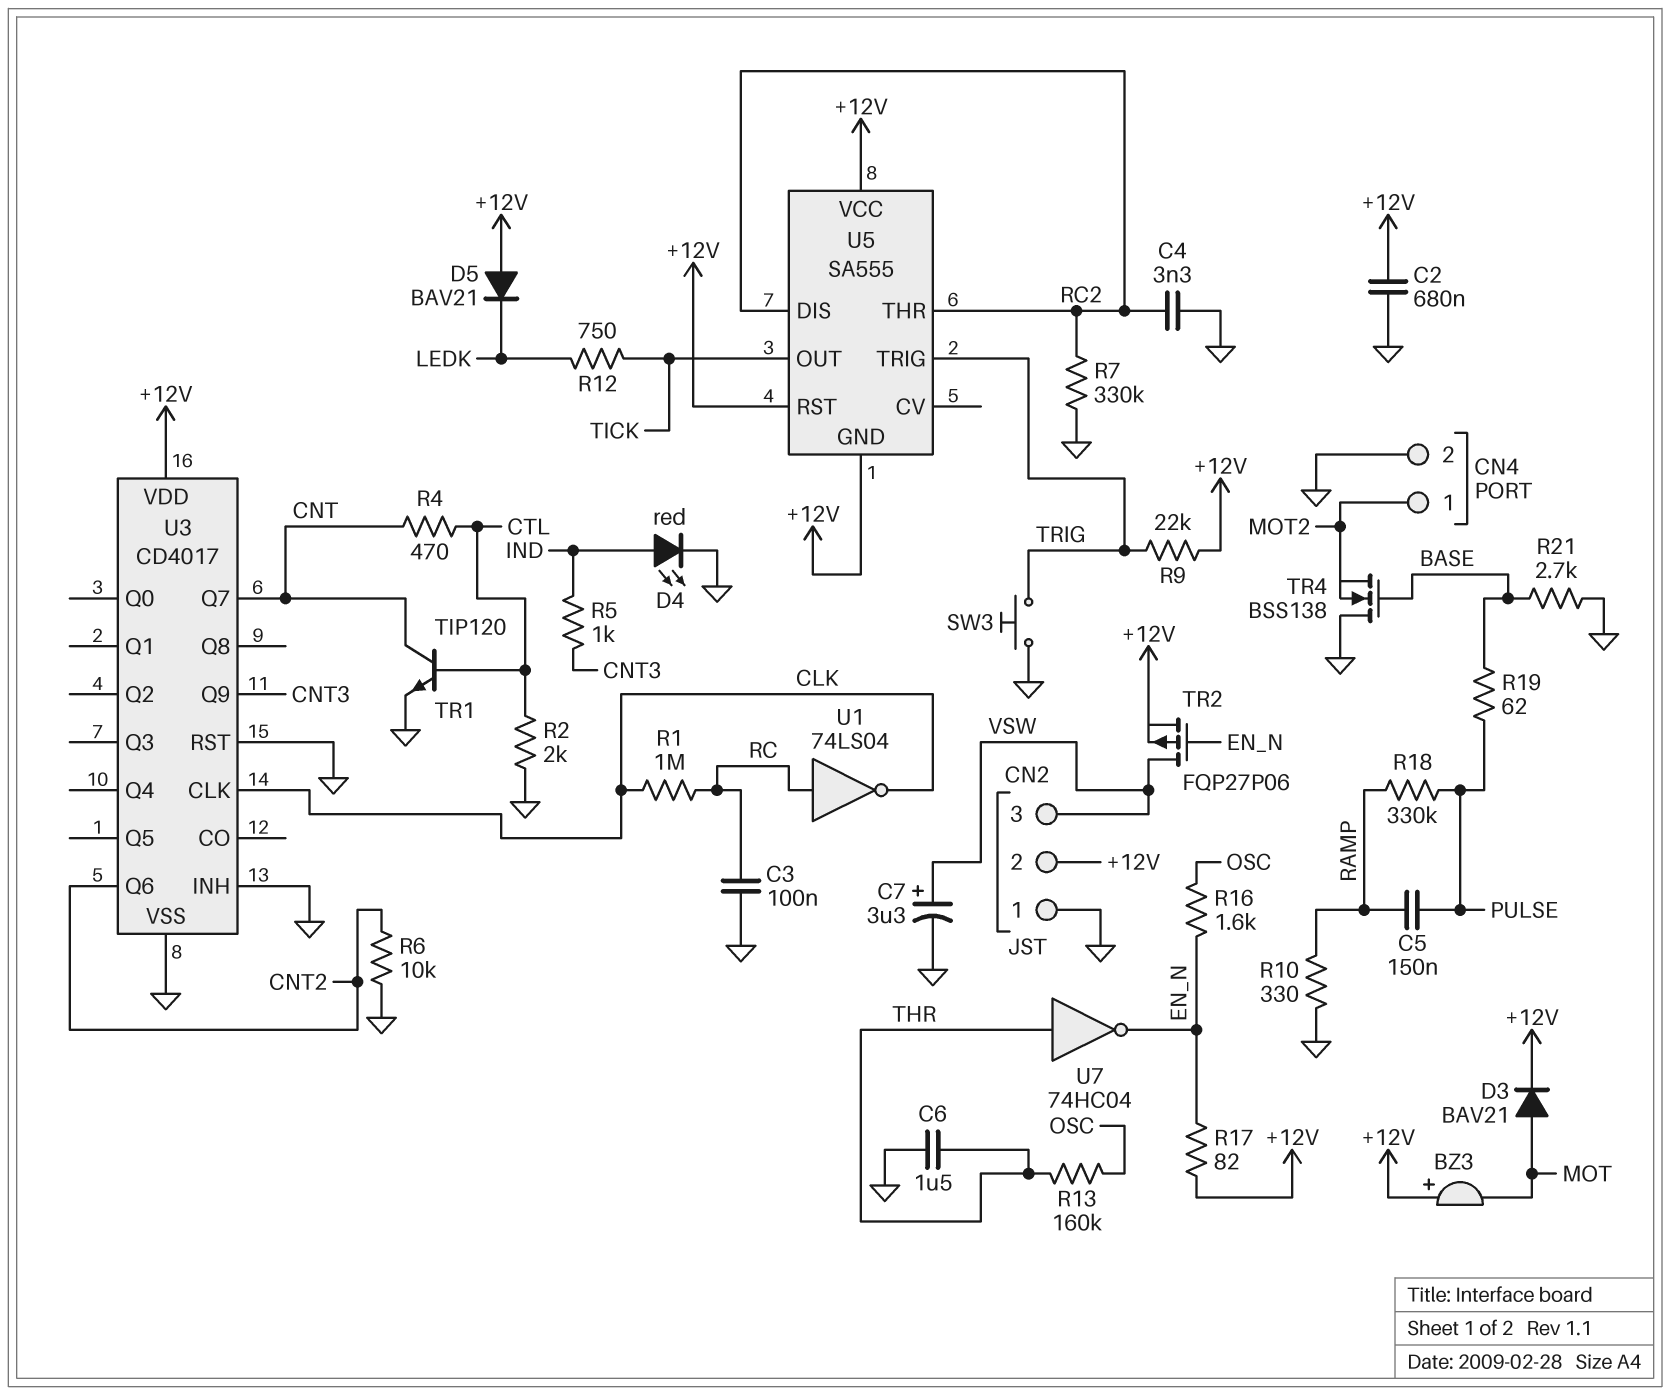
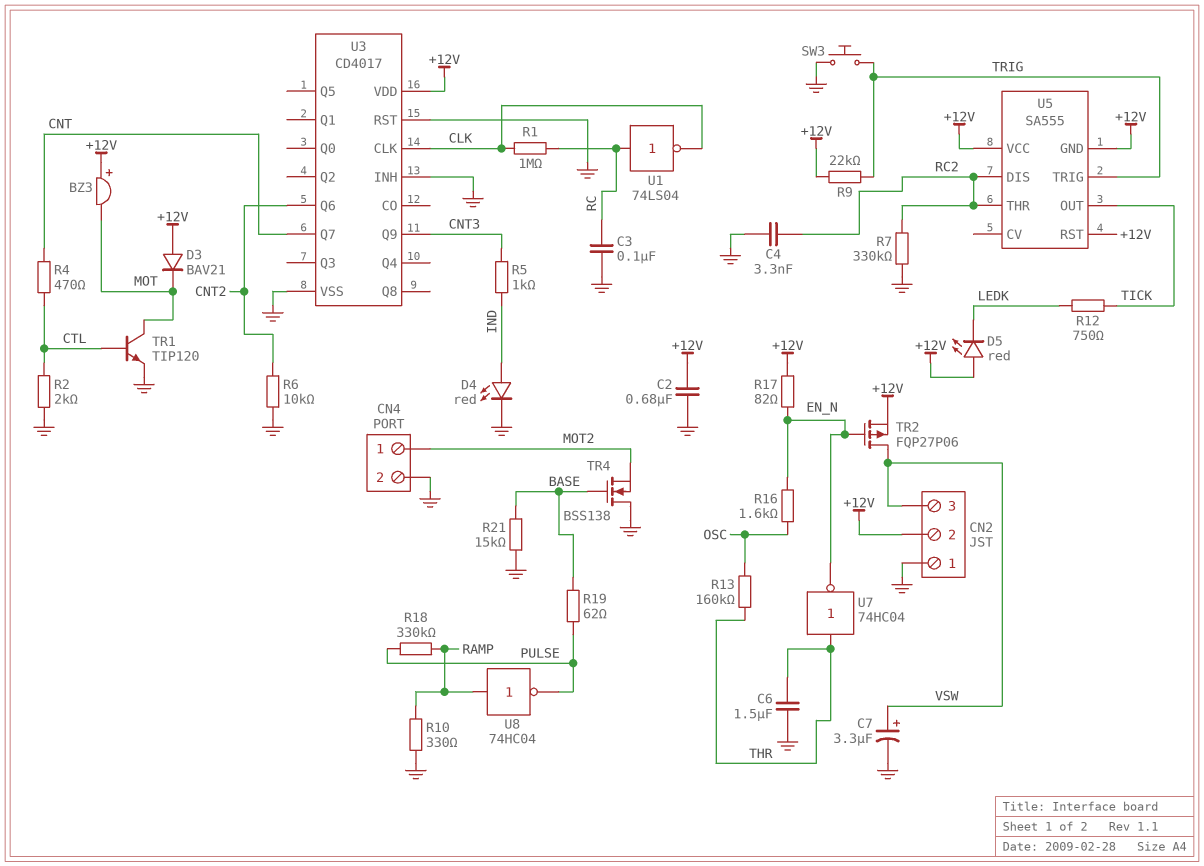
C5: 150nF (PULSE, RAMP) -> none
D3: diode BAV21 (A MOT, K +12V) -> diode BAV21 (A +12V, K MOT)
D5: diode BAV21 (A +12V, K LEDK) -> LED red (A +12V, K LEDK)
R21: 2.7k (BASE, GND) -> 15k (BASE, GND)
TR1: NPN TIP120 (B CTL, C CNT, E GND) -> NPN TIP120 (B CTL, C MOT, E GND)
U8: none -> NOT 74HC04 (in RAMP, out PULSE)

